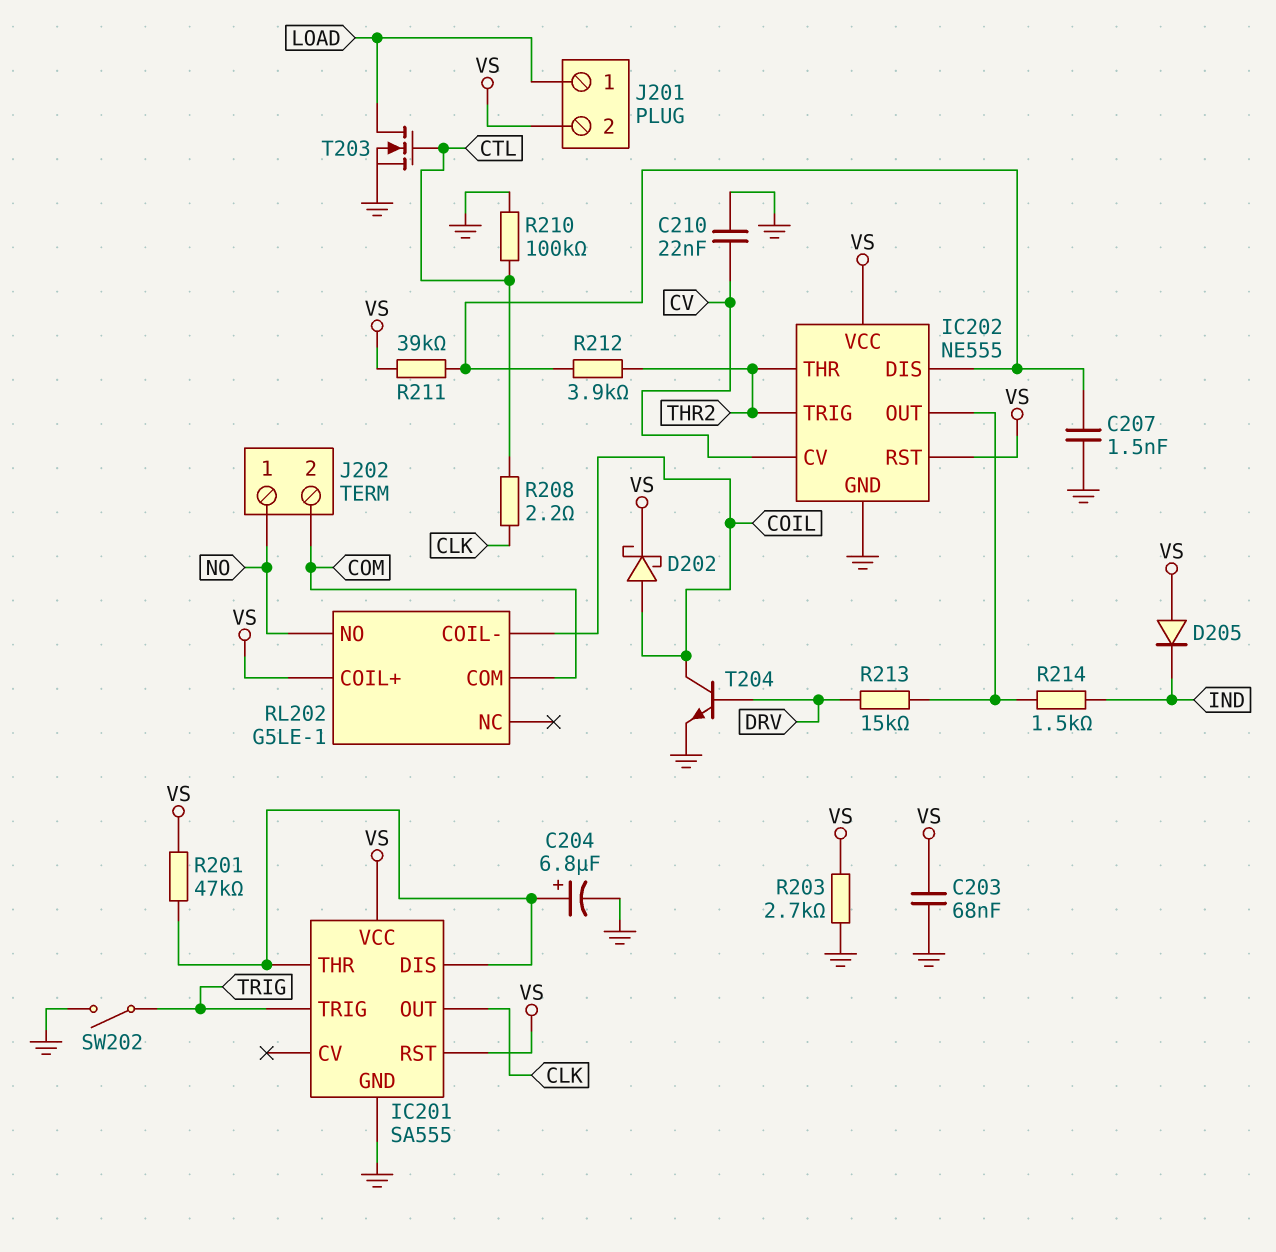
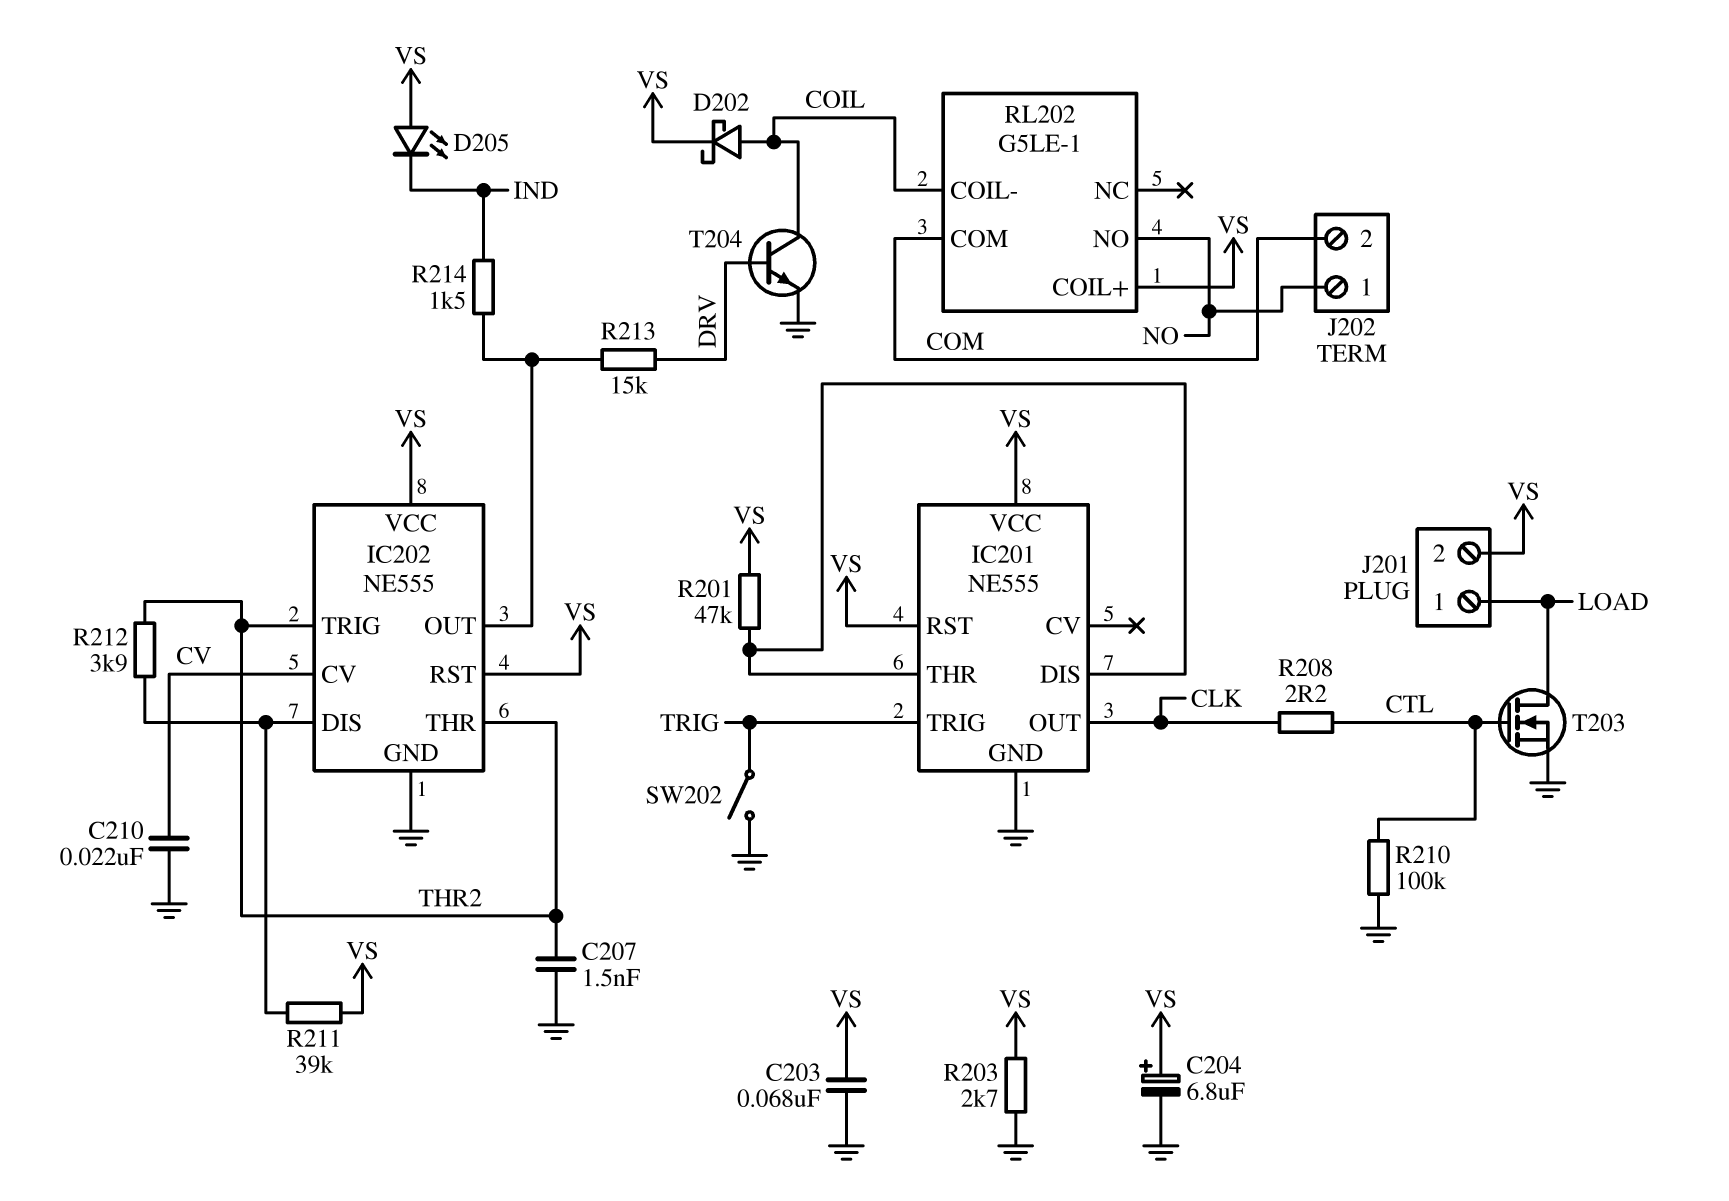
C204: 6.8uF (plus IC201/DIS, minus GND) -> 6.8uF (plus VS, minus GND)
C207: 1.5nF (GND, IC202/DIS) -> 1.5nF (GND, THR2)
D205: diode (A VS, K IND) -> LED (A VS, K IND)
IC201: SA555 -> NE555

